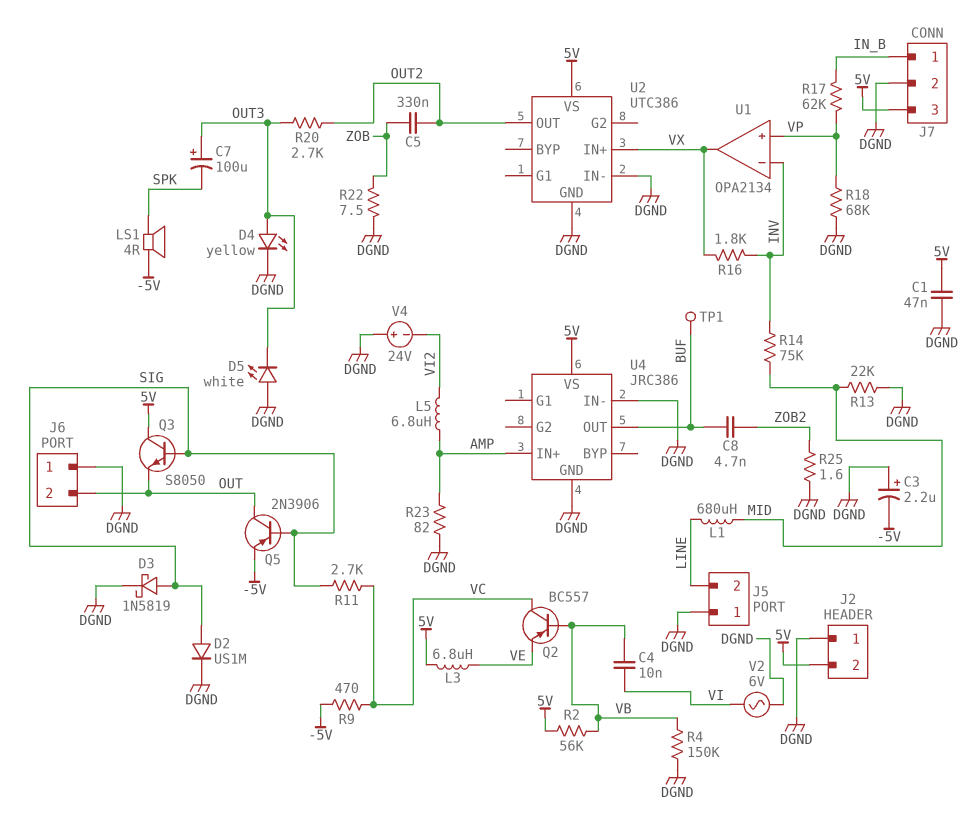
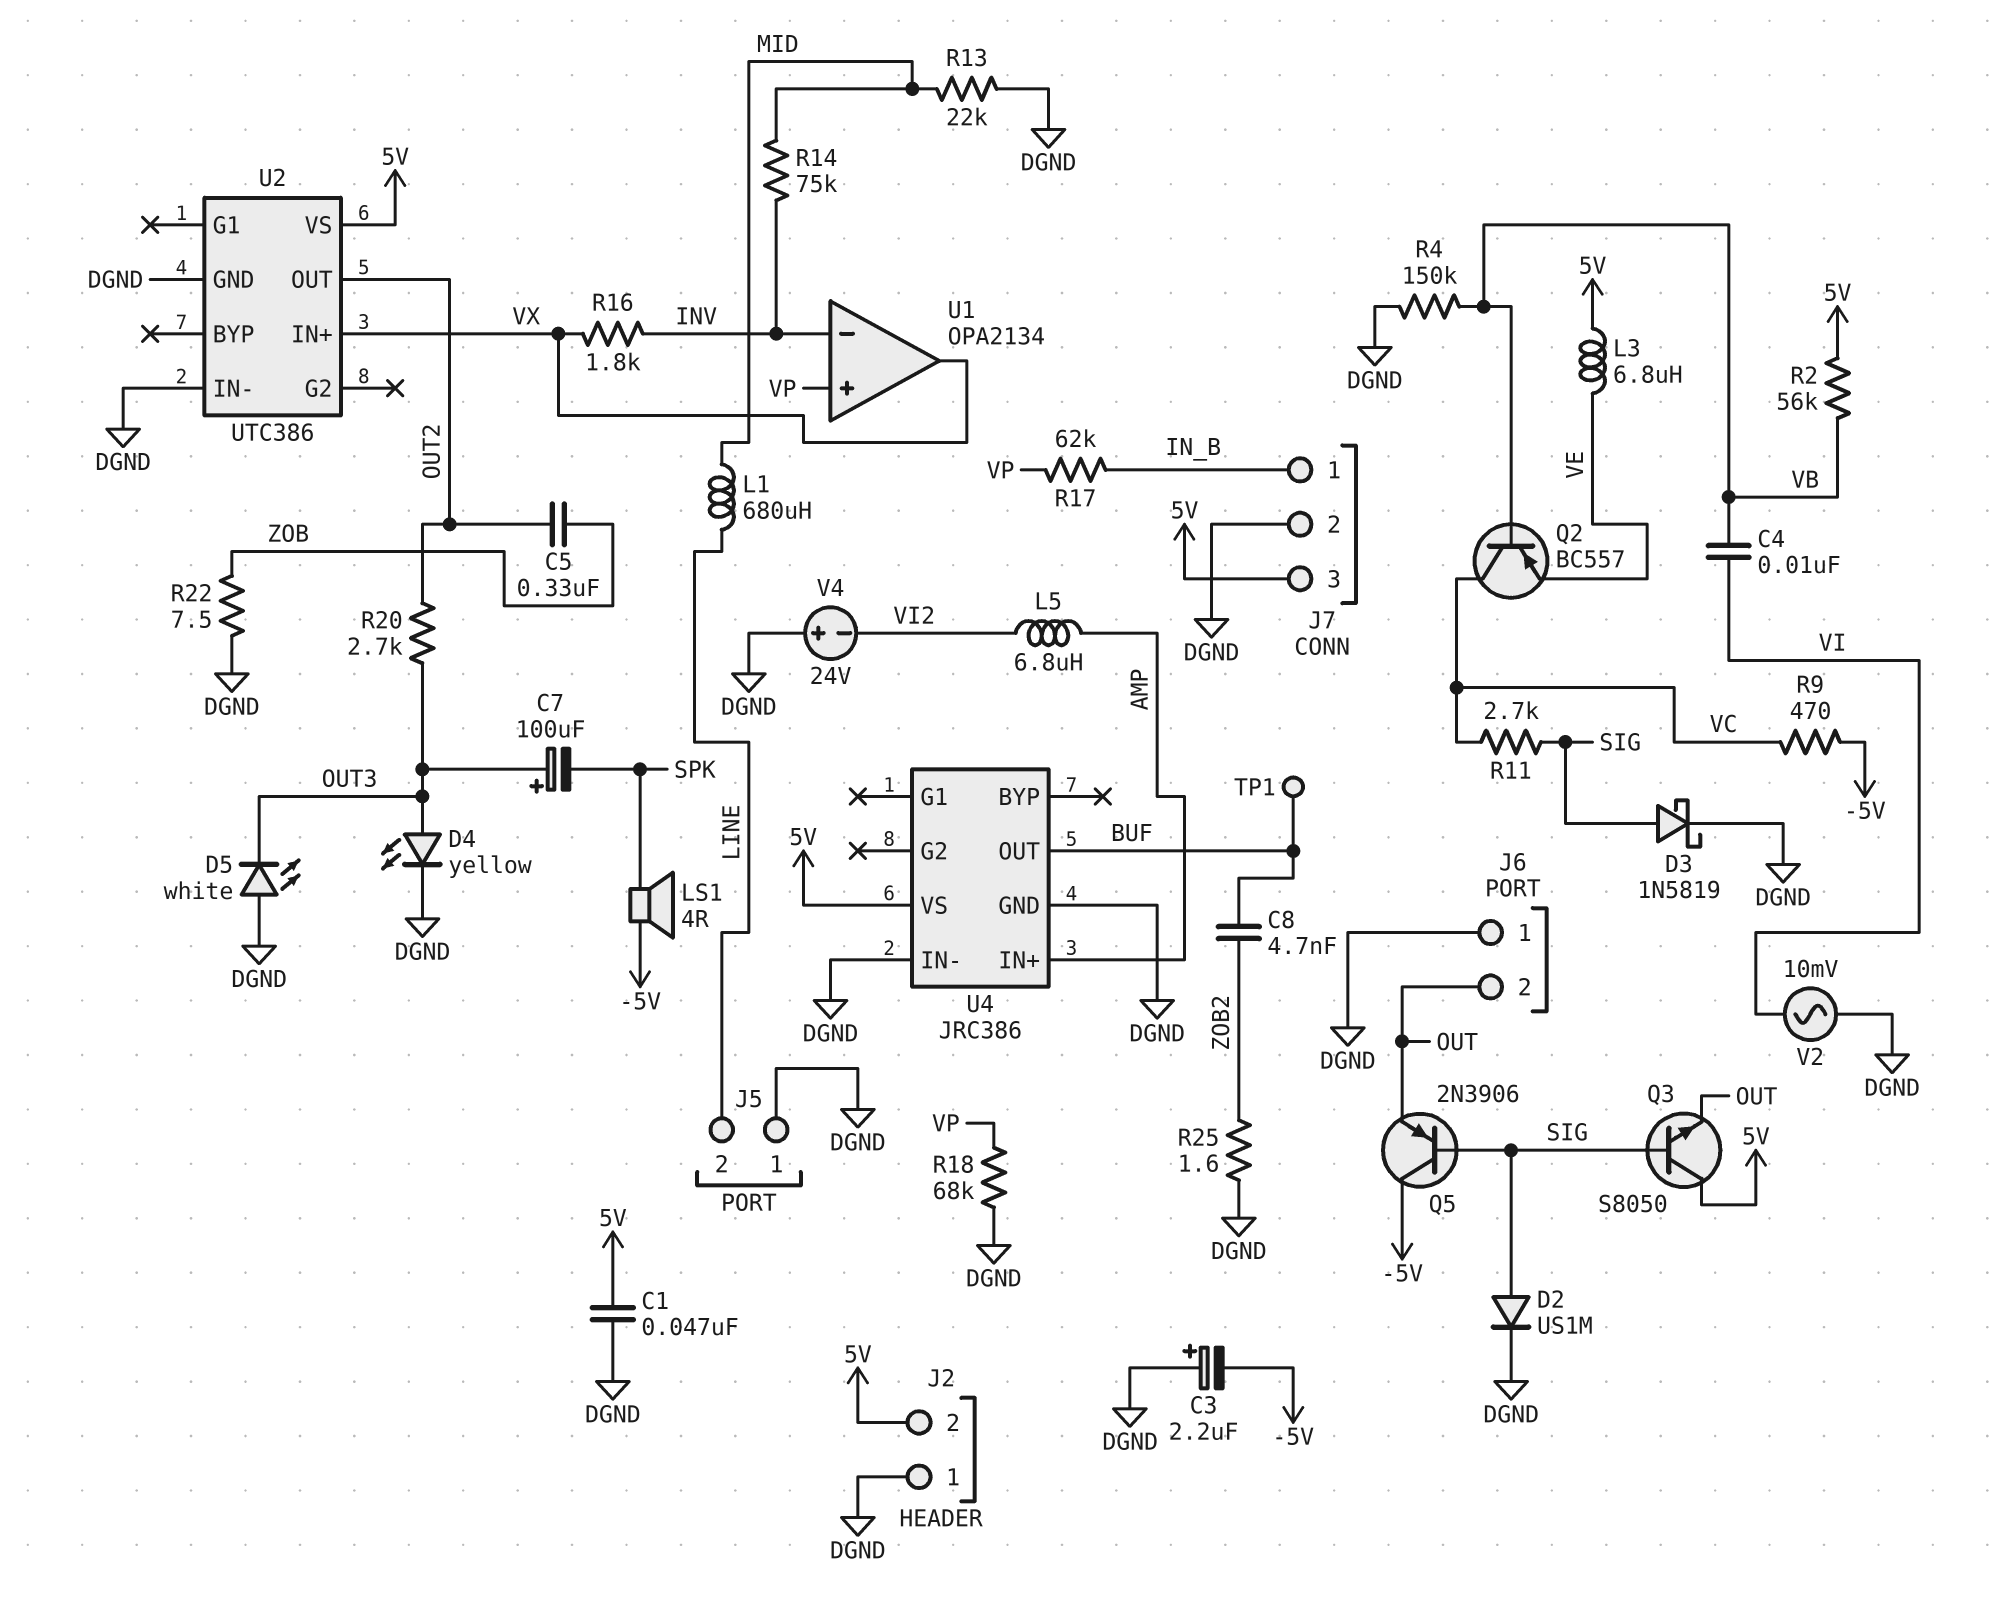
Q5: PNP 2N3906 (B SIG, C OUT, E -5V) -> PNP 2N3906 (B SIG, C -5V, E OUT)
R23: 82 (AMP, DGND) -> none
V2: AC 6V (DGND, VI) -> AC 10mV (DGND, VI)

